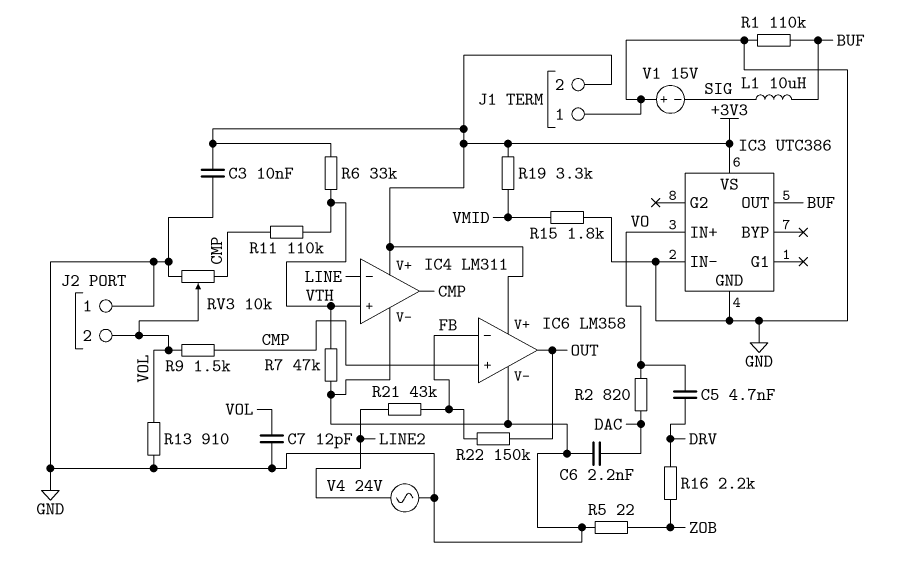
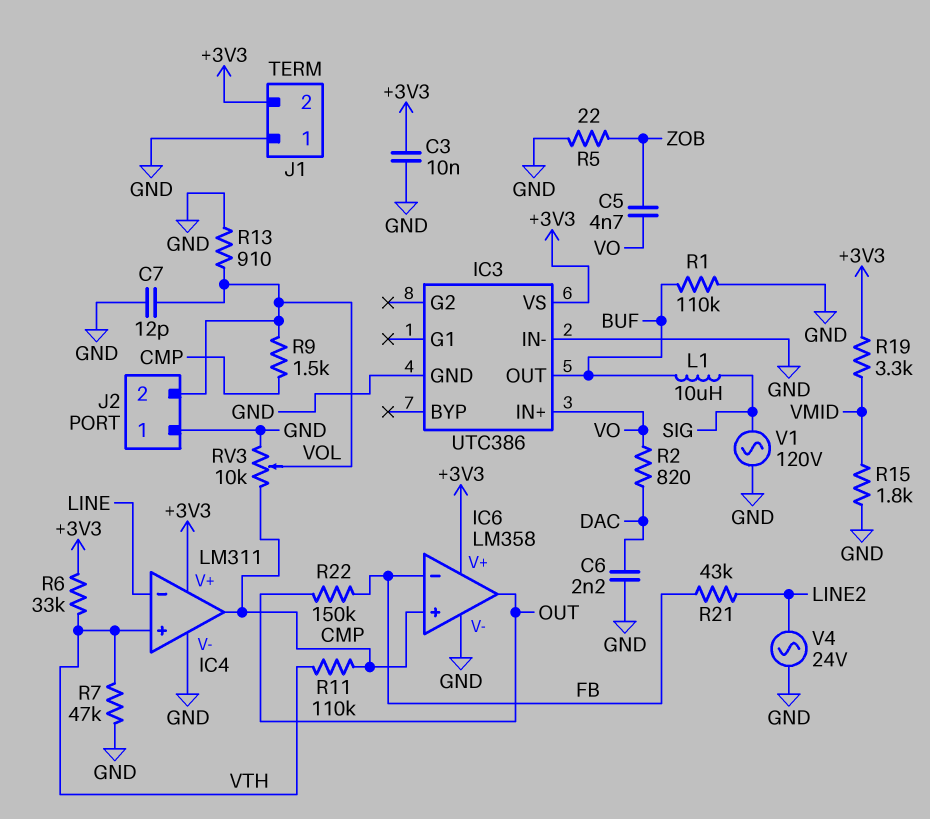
C5: 4.7nF (DRV, VO) -> 4.7nF (VO, ZOB)
R16: 2.2k (DRV, ZOB) -> none
V1: 15V (plus GND, minus SIG) -> AC 120V (GND, SIG)

